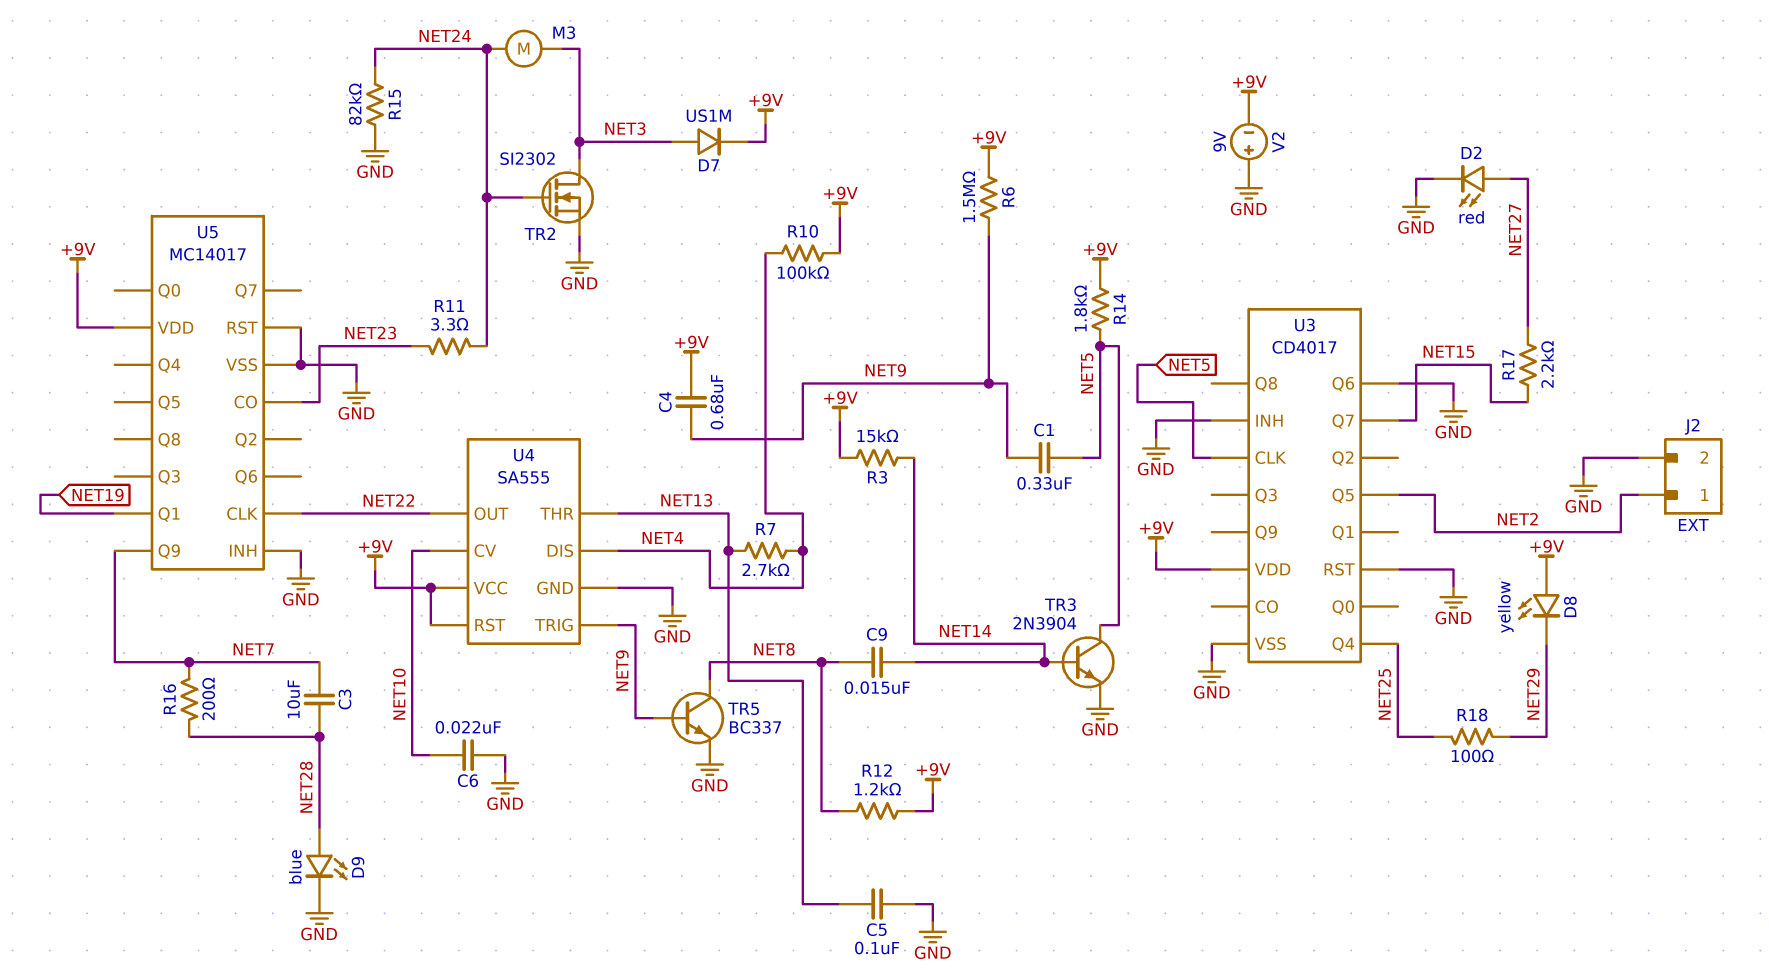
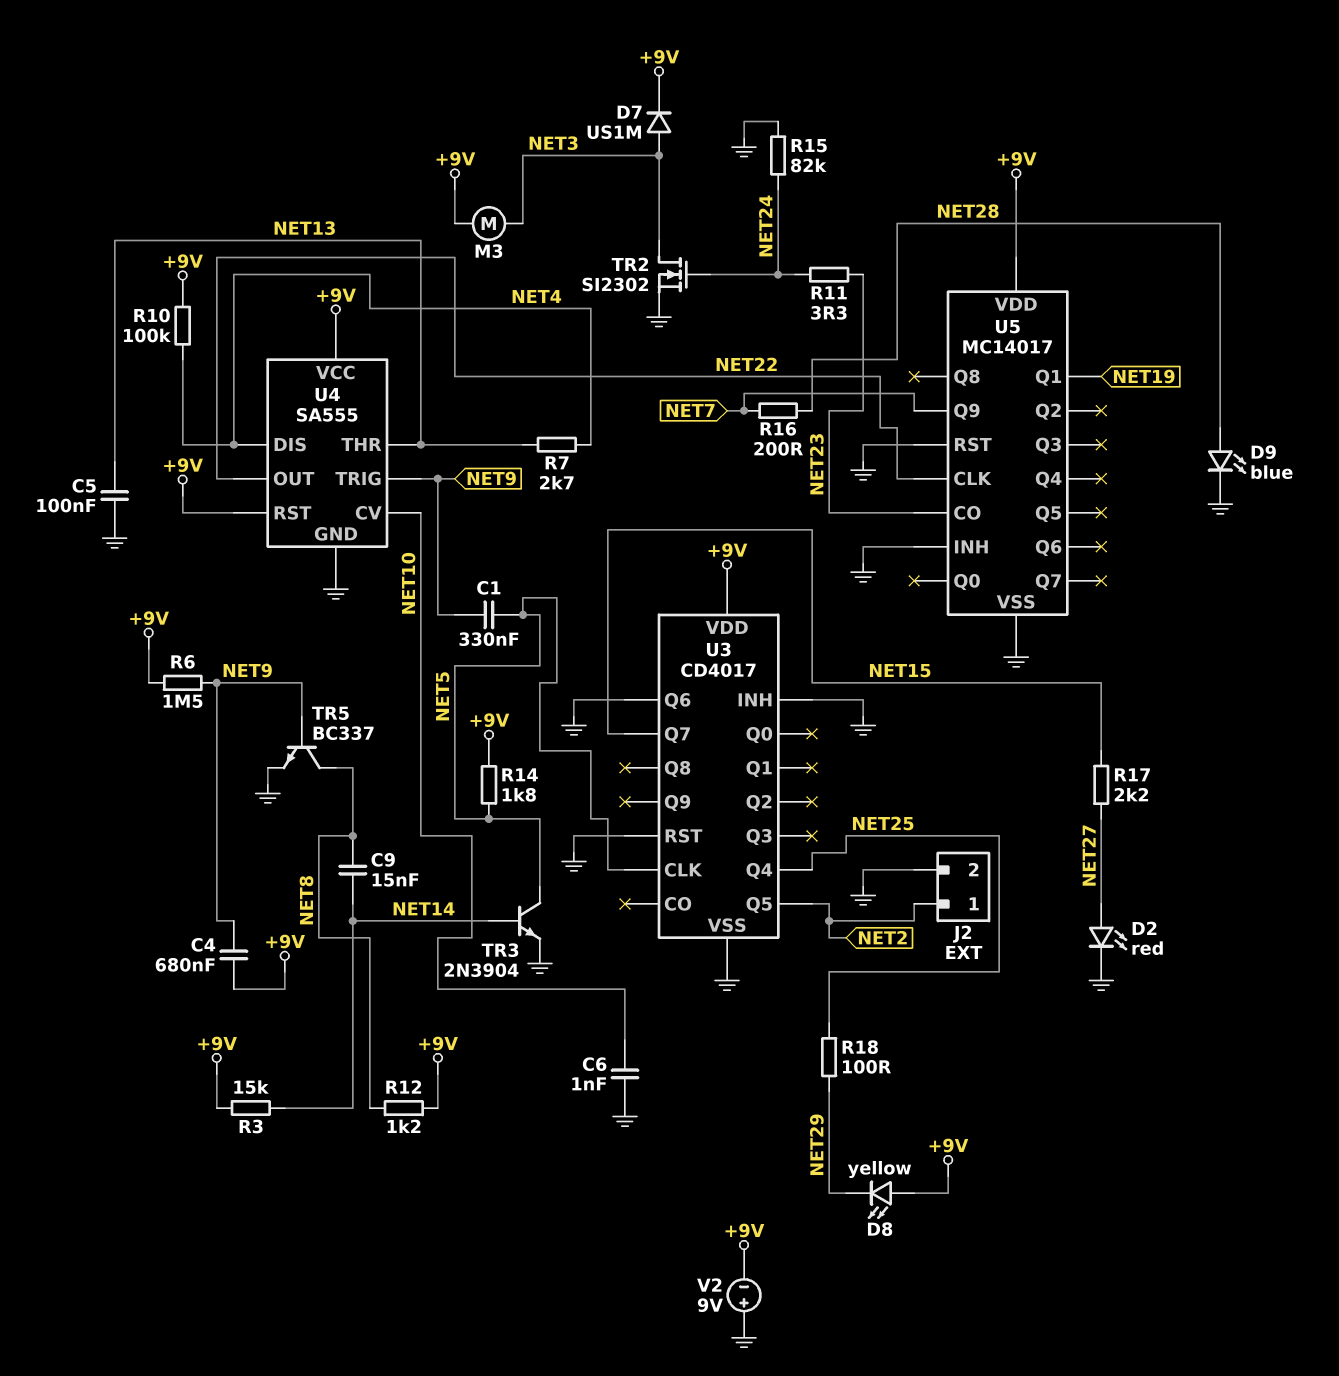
C3: 10uF (NET7, NET28) -> none
C6: 22nF (GND, NET10) -> 1nF (GND, NET10)
M3: motor (NET3, NET24) -> motor (+9V, NET3)

